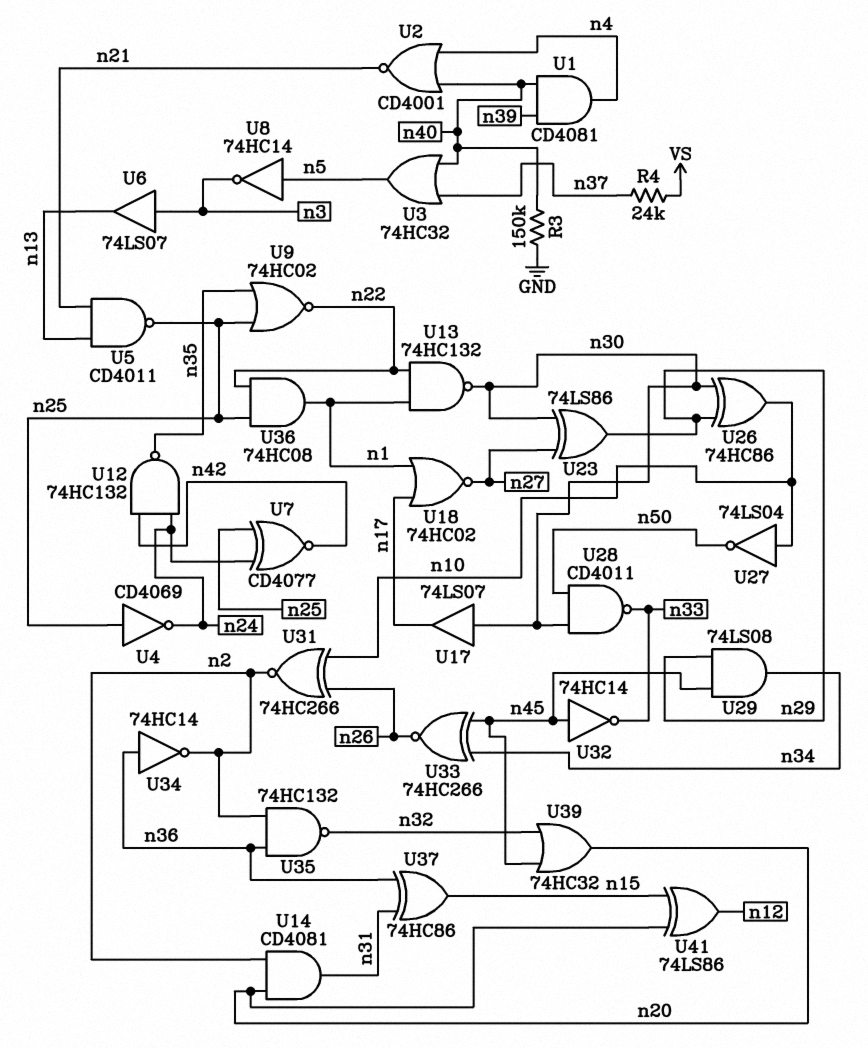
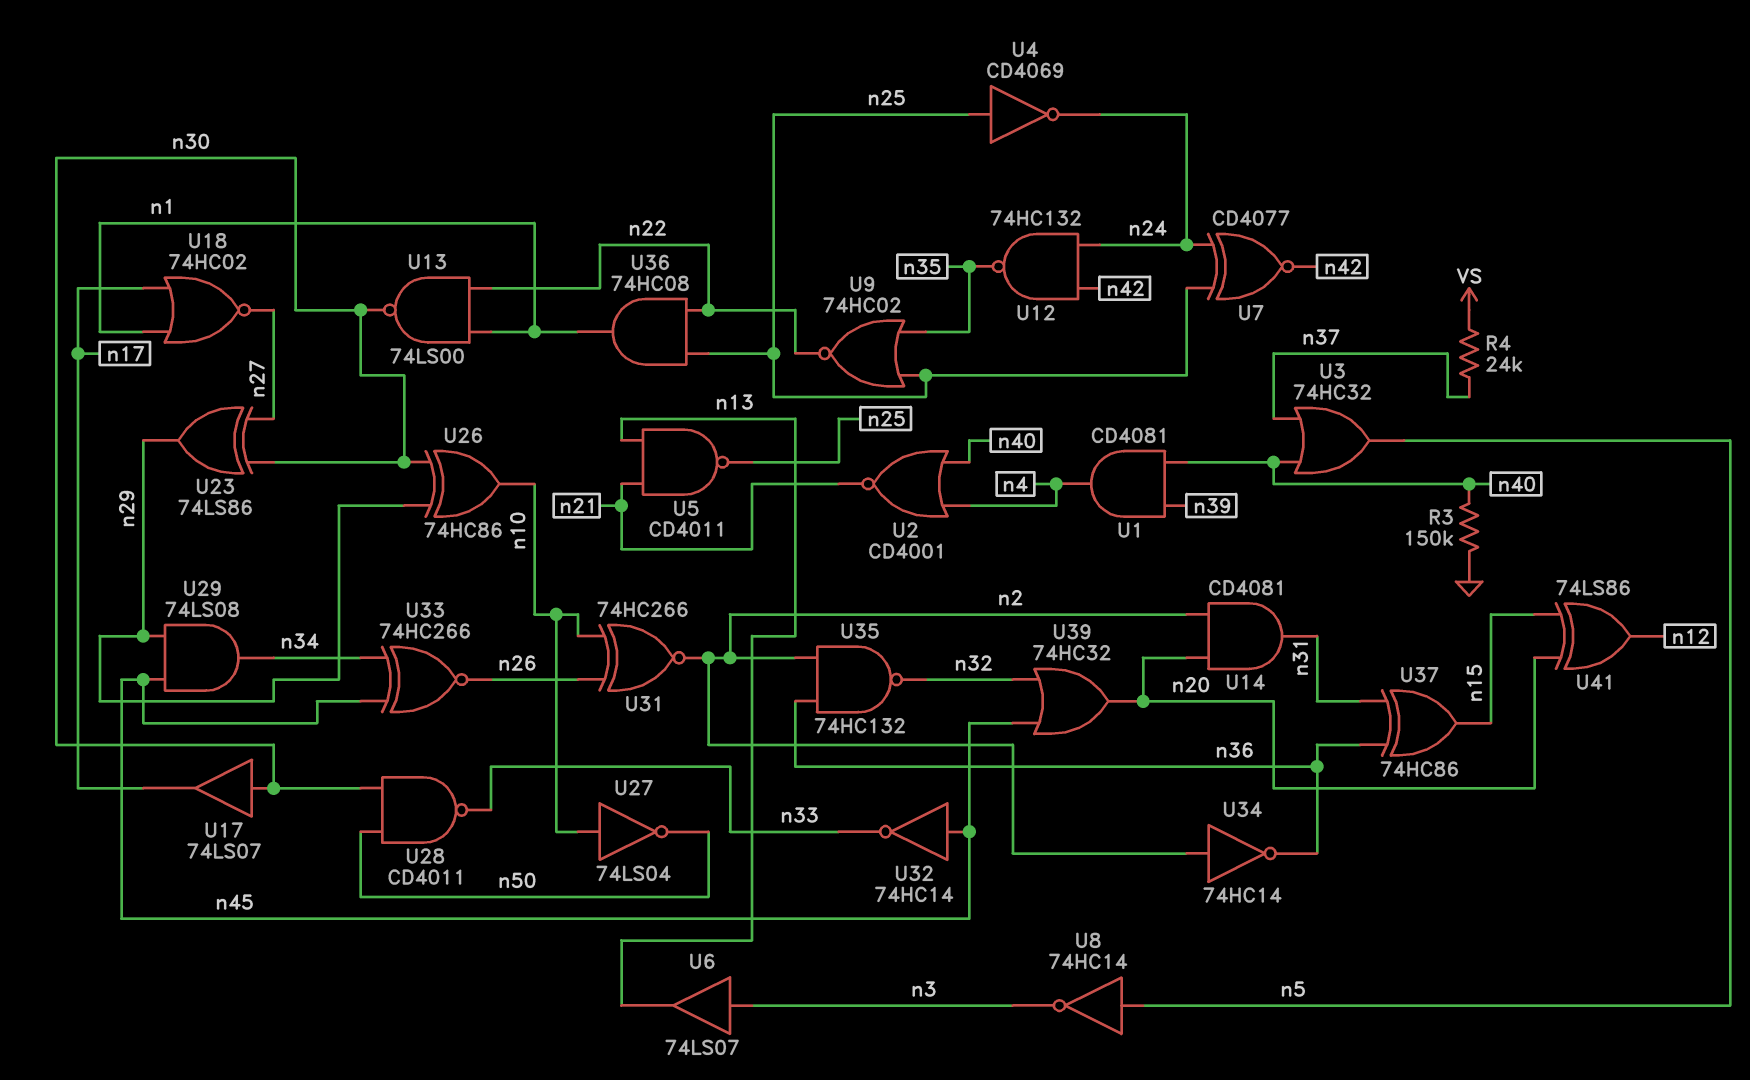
U13: NAND 74HC132 (in n1, in n22, out n30) -> NAND 74LS00 (in n1, in n22, out n30)
U34: NOT 74HC14 (in n36, out n2) -> NOT 74HC14 (in n2, out n36)

